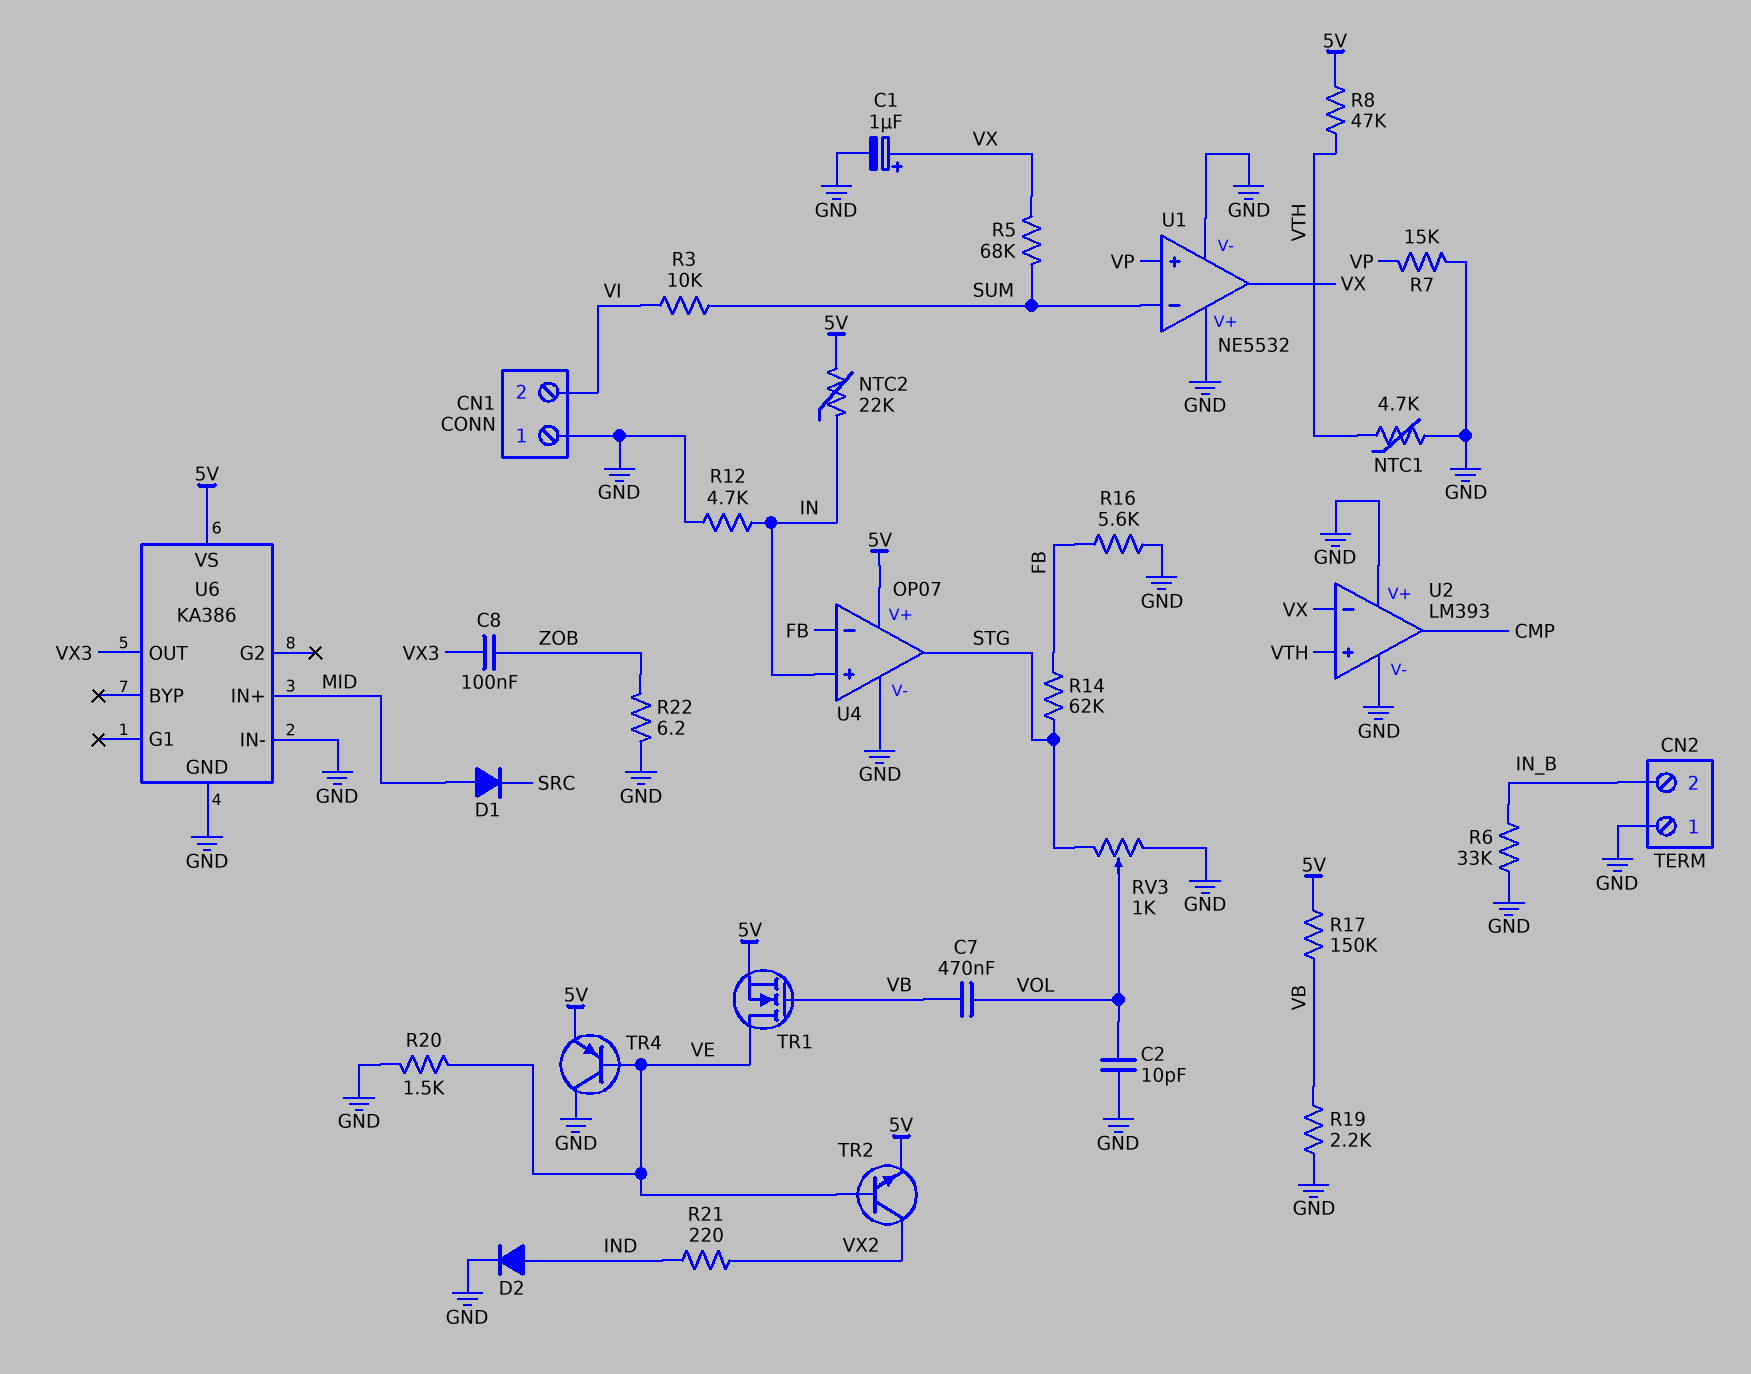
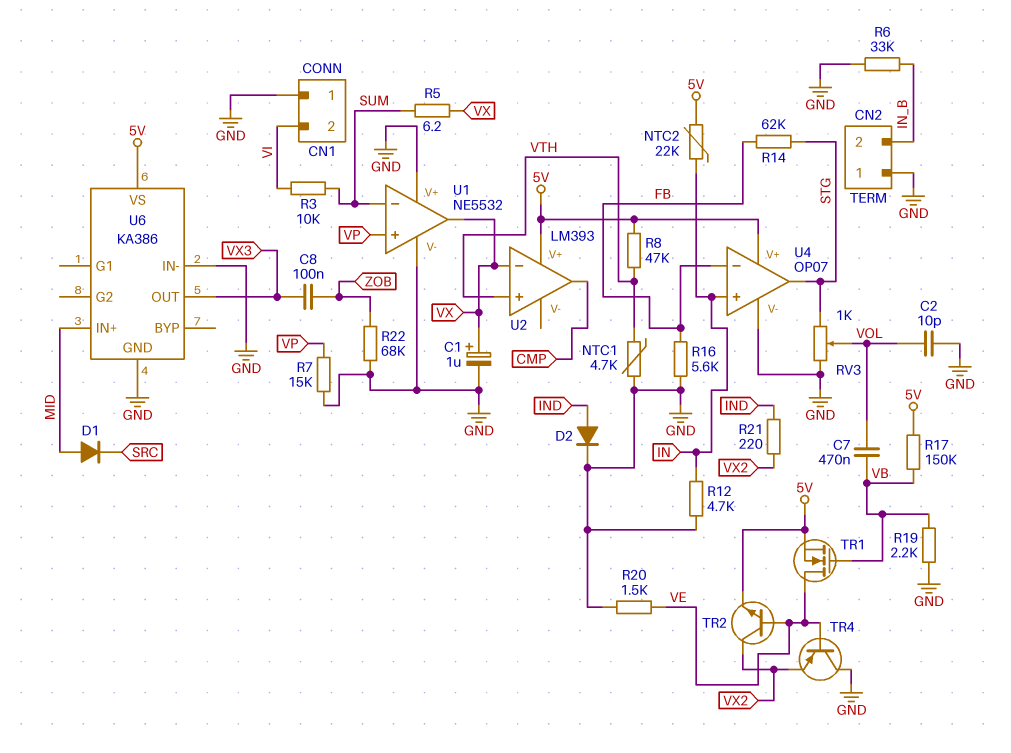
R5: 68k (SUM, VX) -> 6.2 (SUM, VX)
R22: 6.2 (GND, ZOB) -> 68k (GND, ZOB)
TR4: PNP (B VE, C GND, E 5V) -> PNP (B VE, C GND, E VX2)
U2 pin V+: GND -> 5V
U2 pin V-: GND -> none

